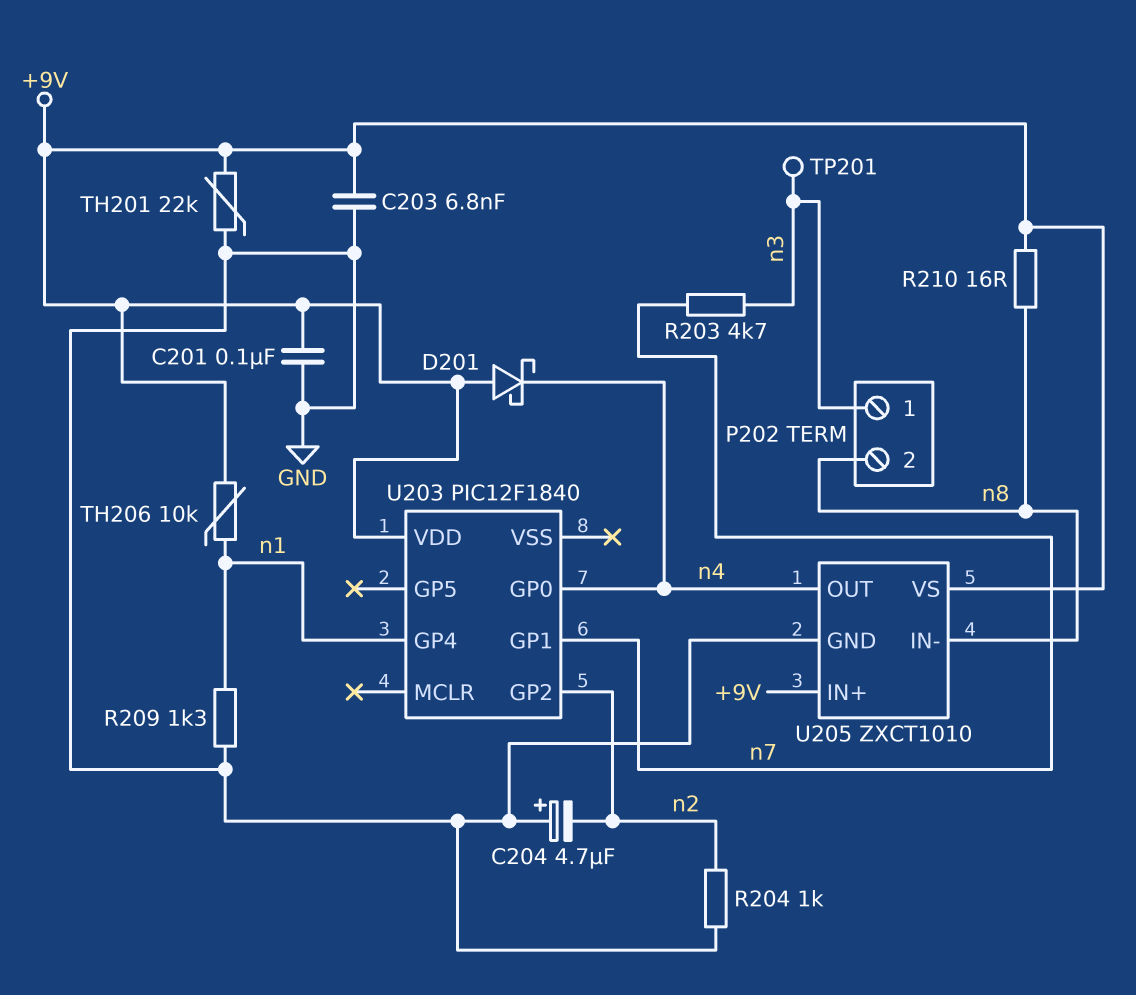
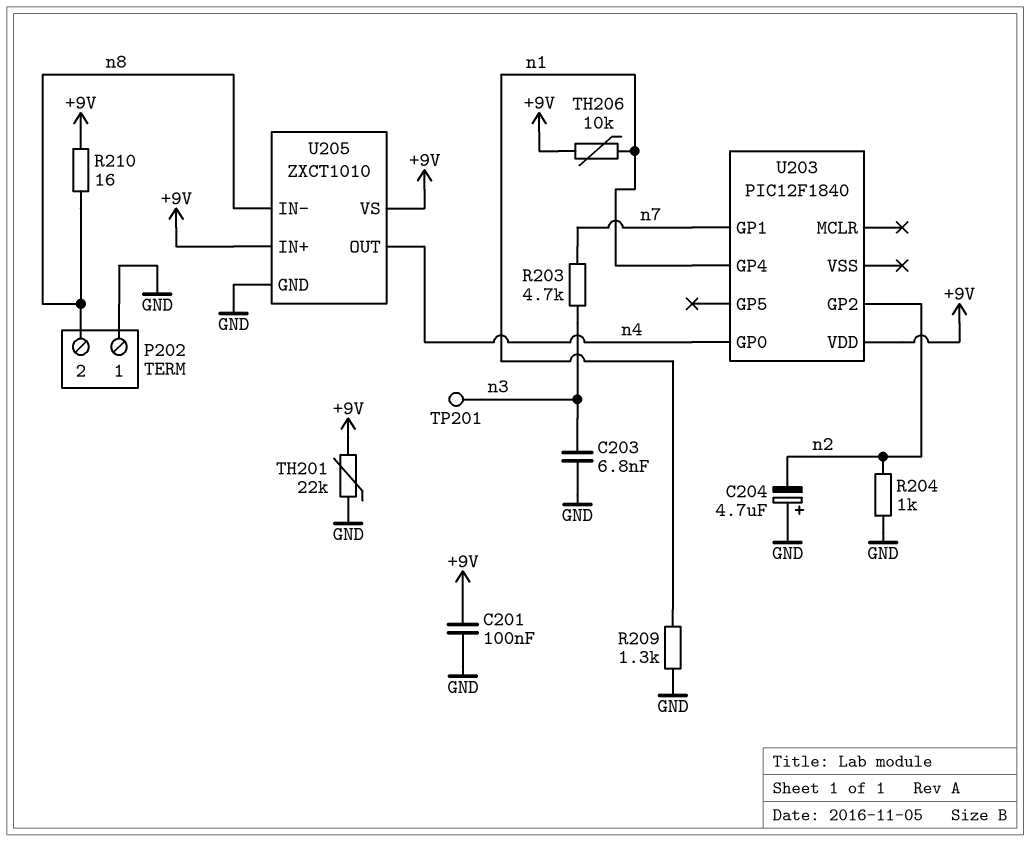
C203: 6.8nF (+9V, GND) -> 6.8nF (GND, n3)
D201: schottky (A +9V, K n4) -> none
P202 pin 1: n3 -> GND

